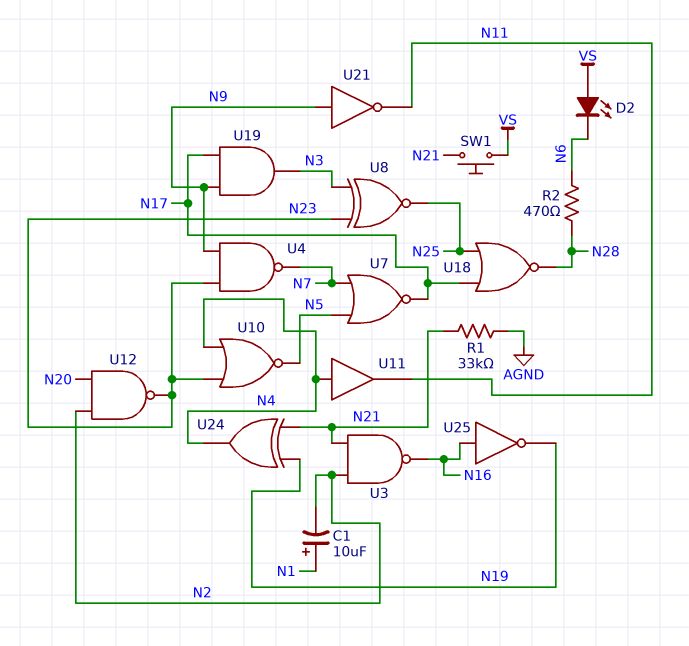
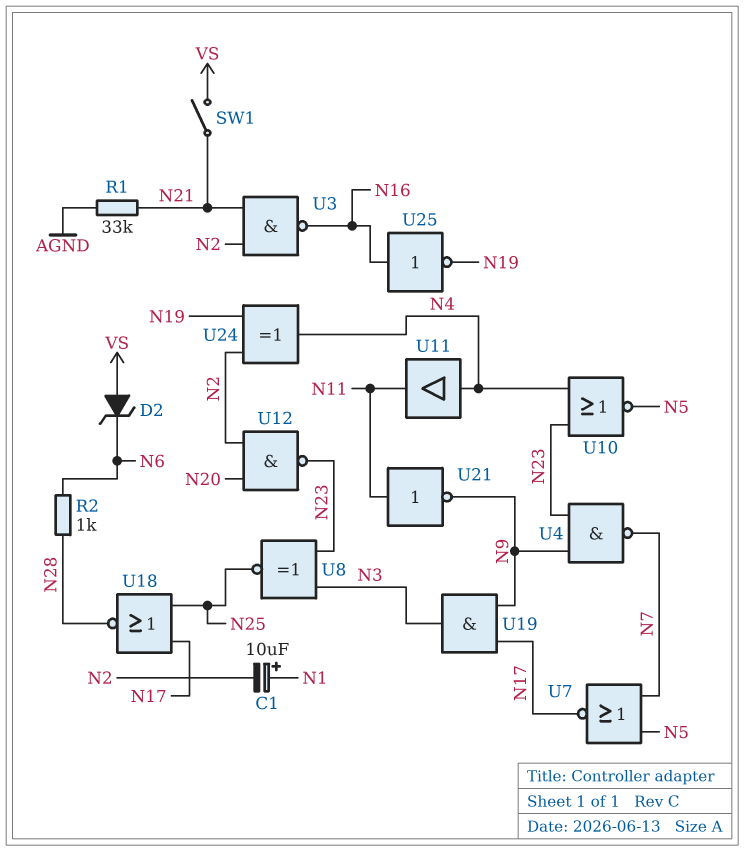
D2: LED (A VS, K N6) -> zener (A VS, K N6)
R2: 470 (N6, N28) -> 1k (N6, N28)
SW1: button (N21, VS) -> switch (N21, VS)
U21: NOT (in N9, out N11) -> NOT (in N11, out N9)
U24: XOR (in N19, in N21, out N4) -> XOR (in N2, in N19, out N4)

